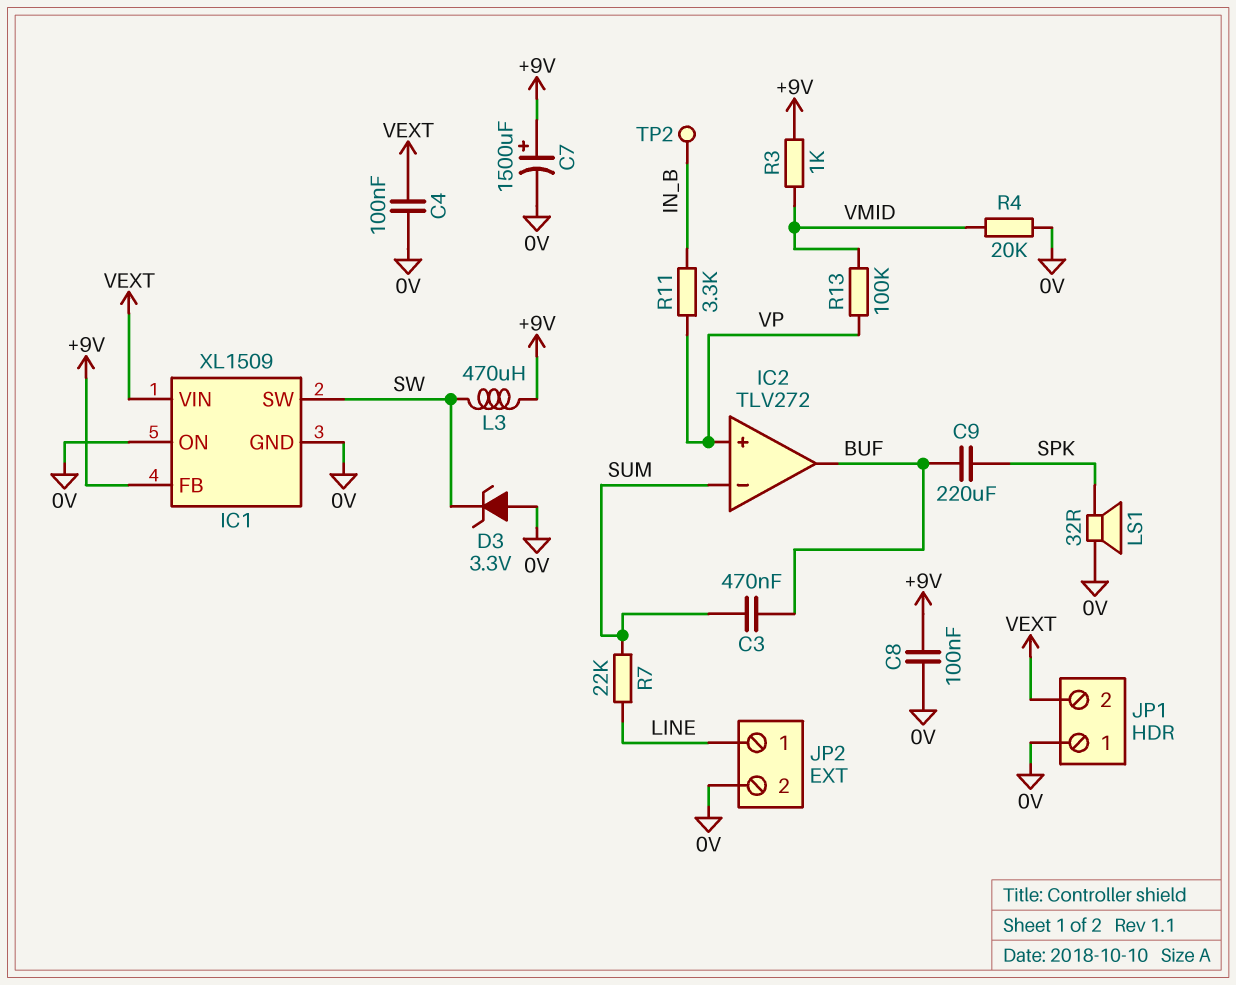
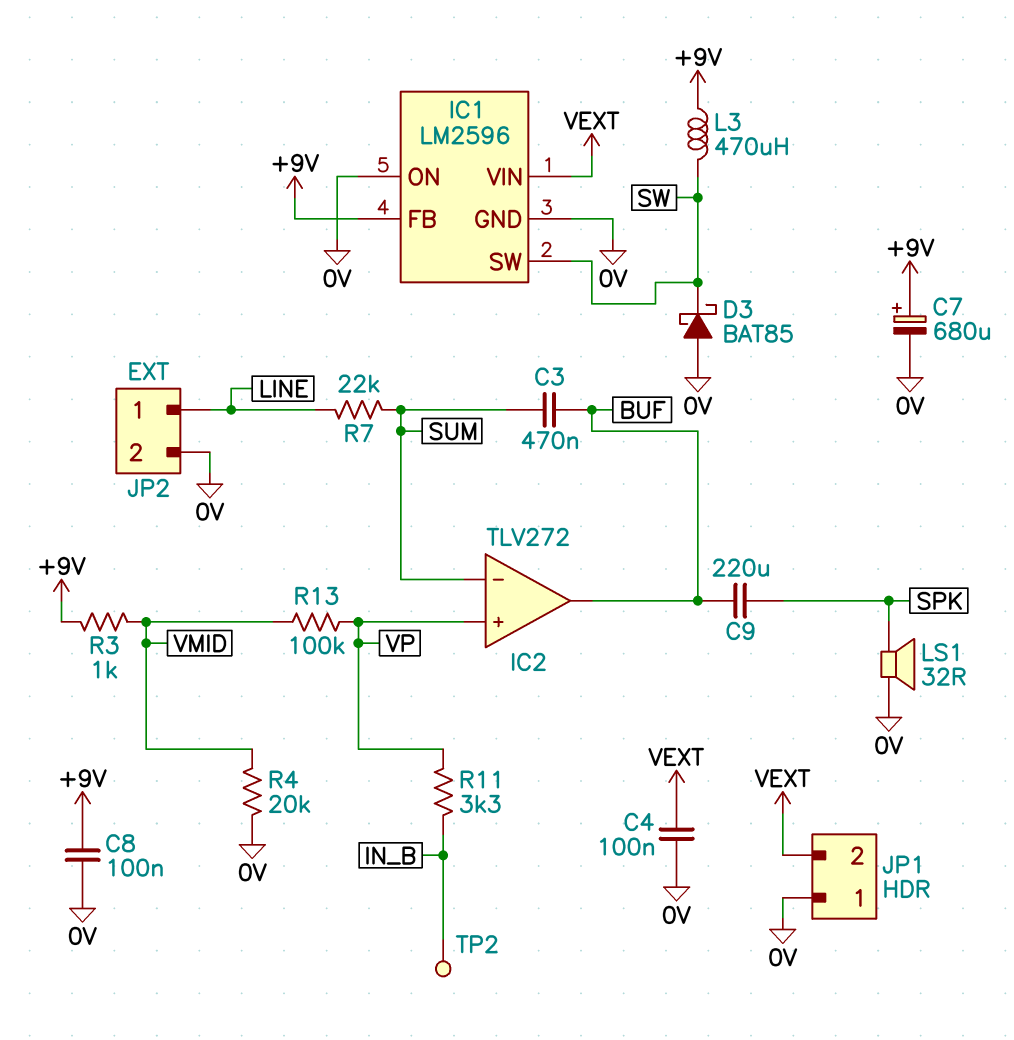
C7: 1500uF (plus +9V, minus 0V) -> 680uF (plus +9V, minus 0V)
D3: zener 3.3V (A 0V, K SW) -> schottky BAT85 (A 0V, K SW)
IC1: XL1509 -> LM2596

